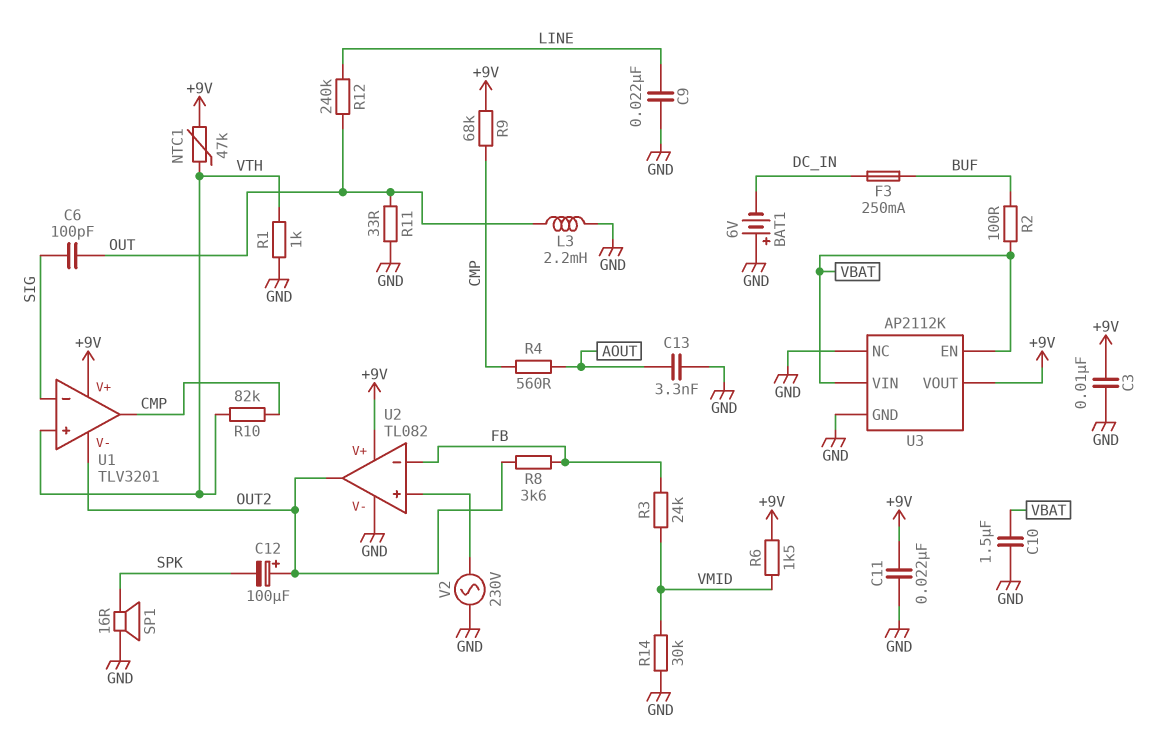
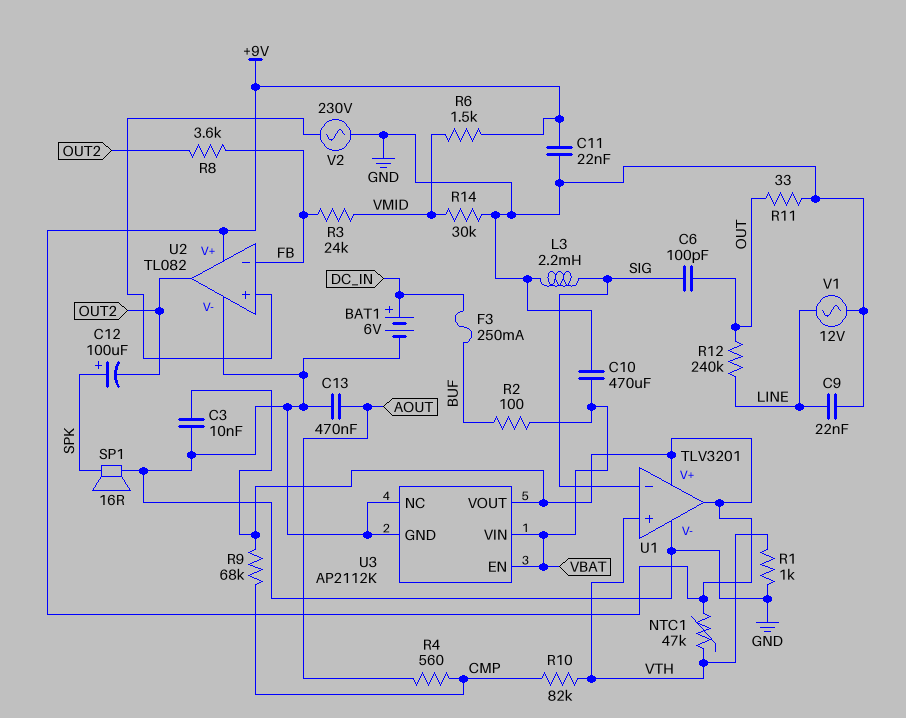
BAT1: 6V (plus GND, minus DC_IN) -> 6V (plus DC_IN, minus GND)
C10: 1.5uF (GND, VBAT) -> 470uF (GND, VBAT)
C12: 100uF (plus OUT2, minus SPK) -> 100uF (plus SPK, minus OUT2)
C13: 3.3nF (AOUT, GND) -> 470nF (AOUT, GND)
L3: 2.2mH (GND, OUT) -> 2.2mH (GND, SIG)
U1 pin V-: OUT2 -> GND
U1 pin out: CMP -> +9V
V1: none -> AC 12V (GND, LINE)

